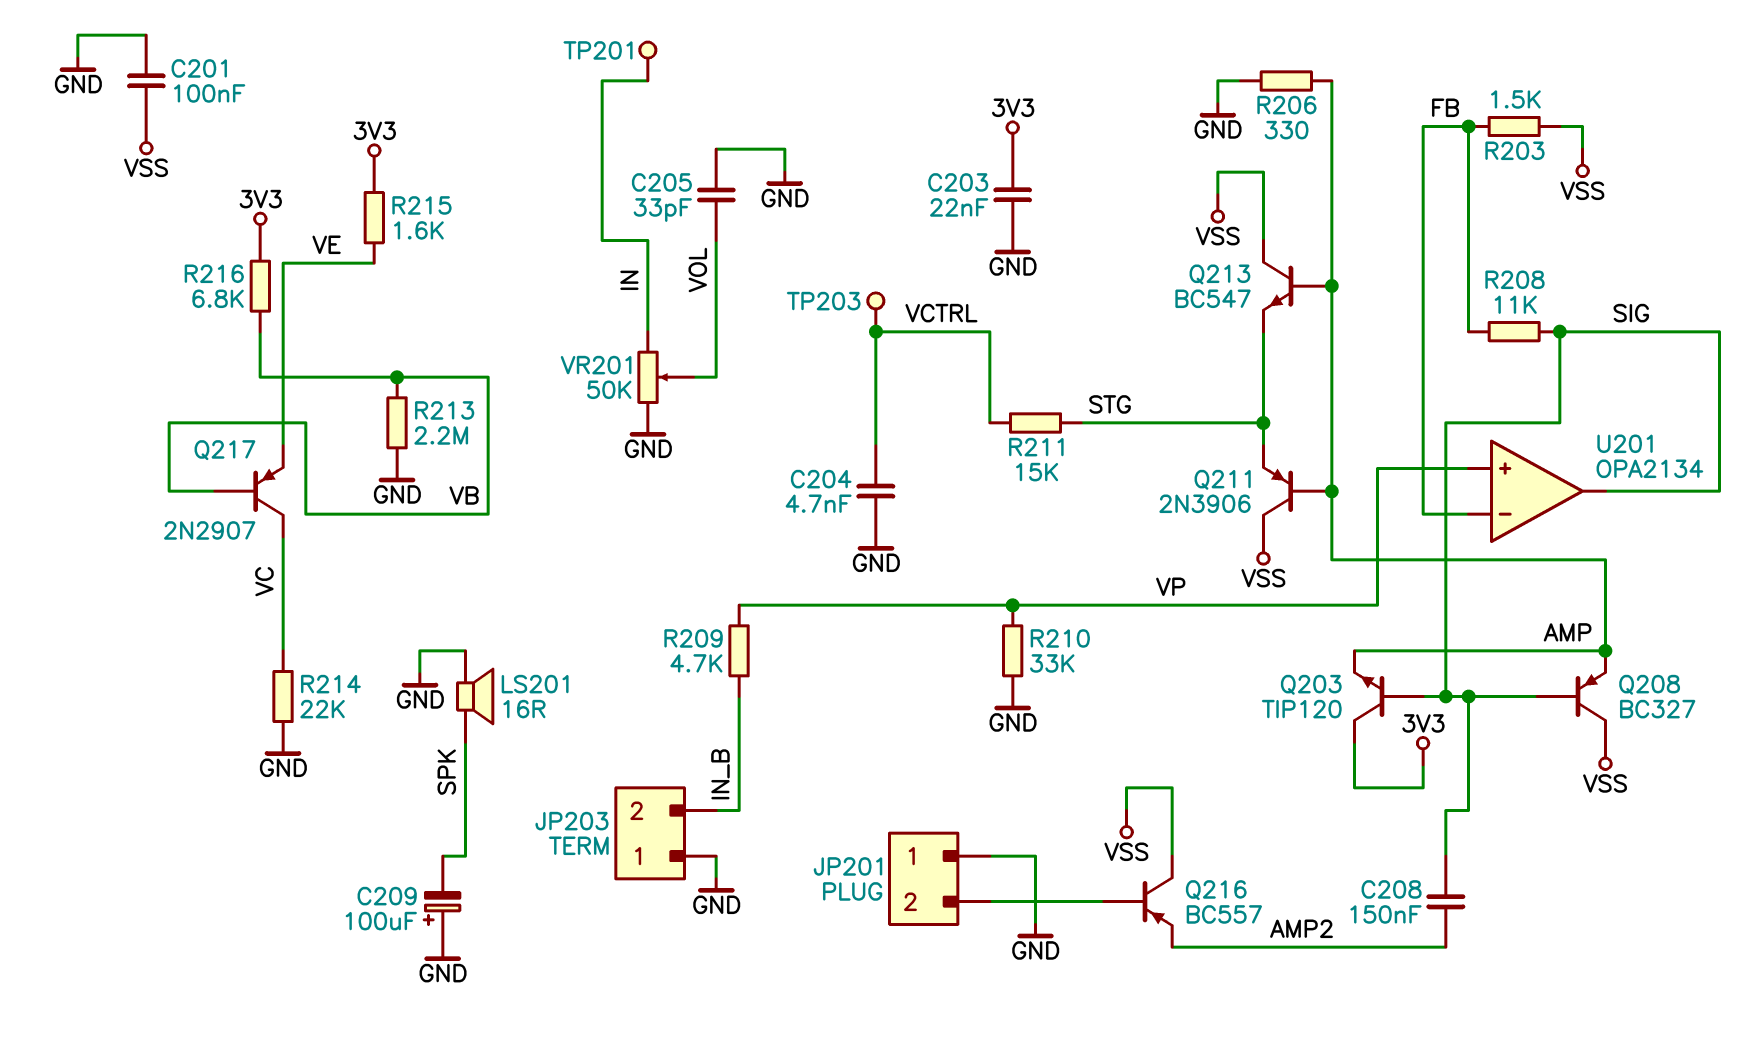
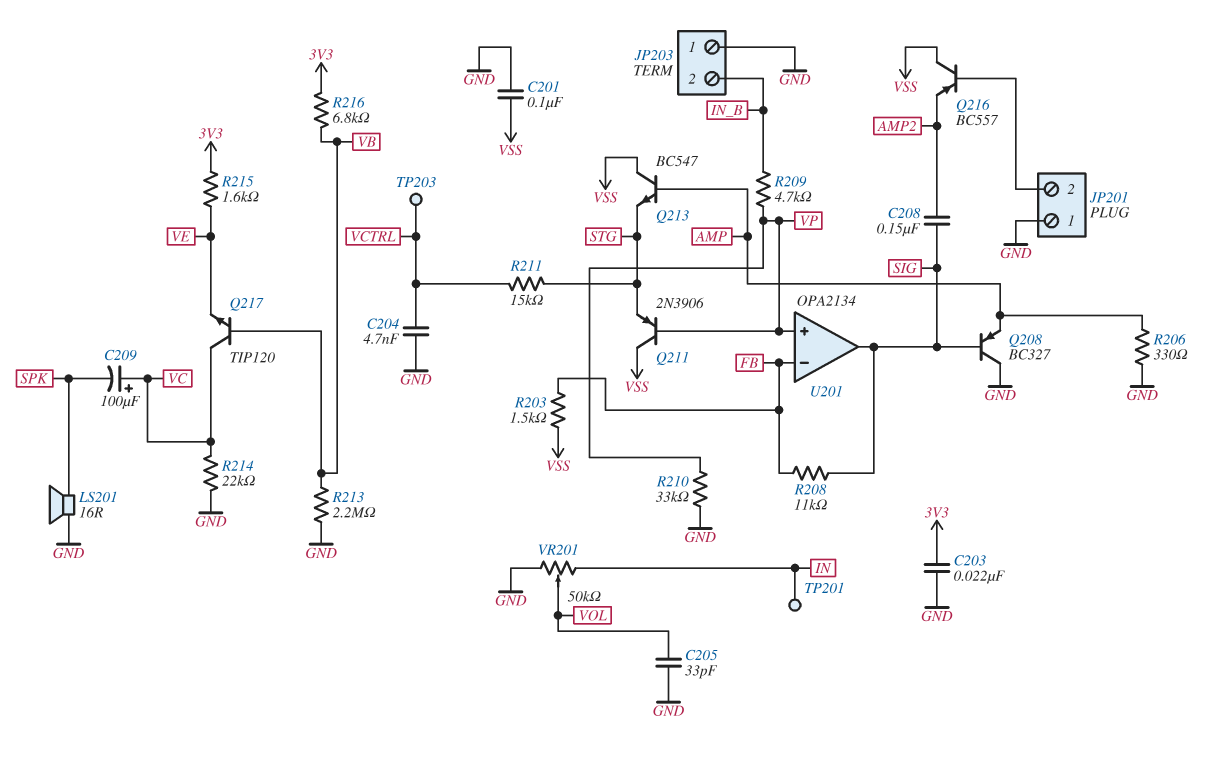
C209: 100uF (plus GND, minus SPK) -> 100uF (plus VC, minus SPK)
Q203: NPN TIP120 (B SIG, C 3V3, E AMP) -> none
Q208: PNP BC327 (B SIG, C VSS, E AMP) -> PNP BC327 (B SIG, C GND, E AMP)
Q211: PNP 2N3906 (B AMP, C VSS, E STG) -> PNP 2N3906 (B VP, C VSS, E STG)
Q217: PNP 2N2907 (B VB, C VC, E VE) -> NPN TIP120 (B VB, C VC, E VE)

